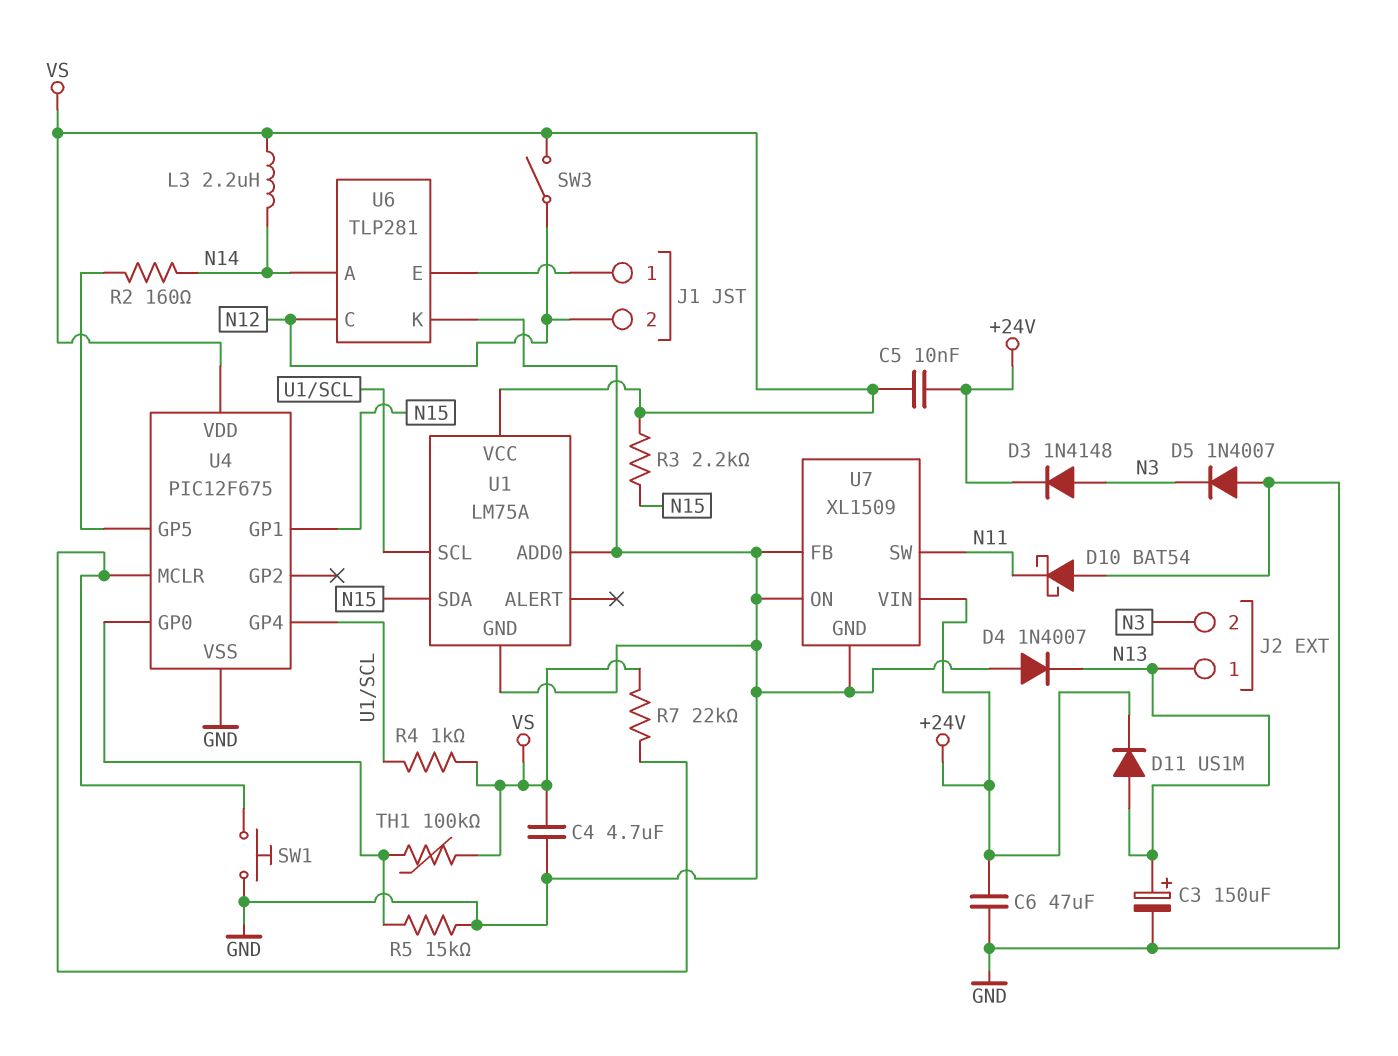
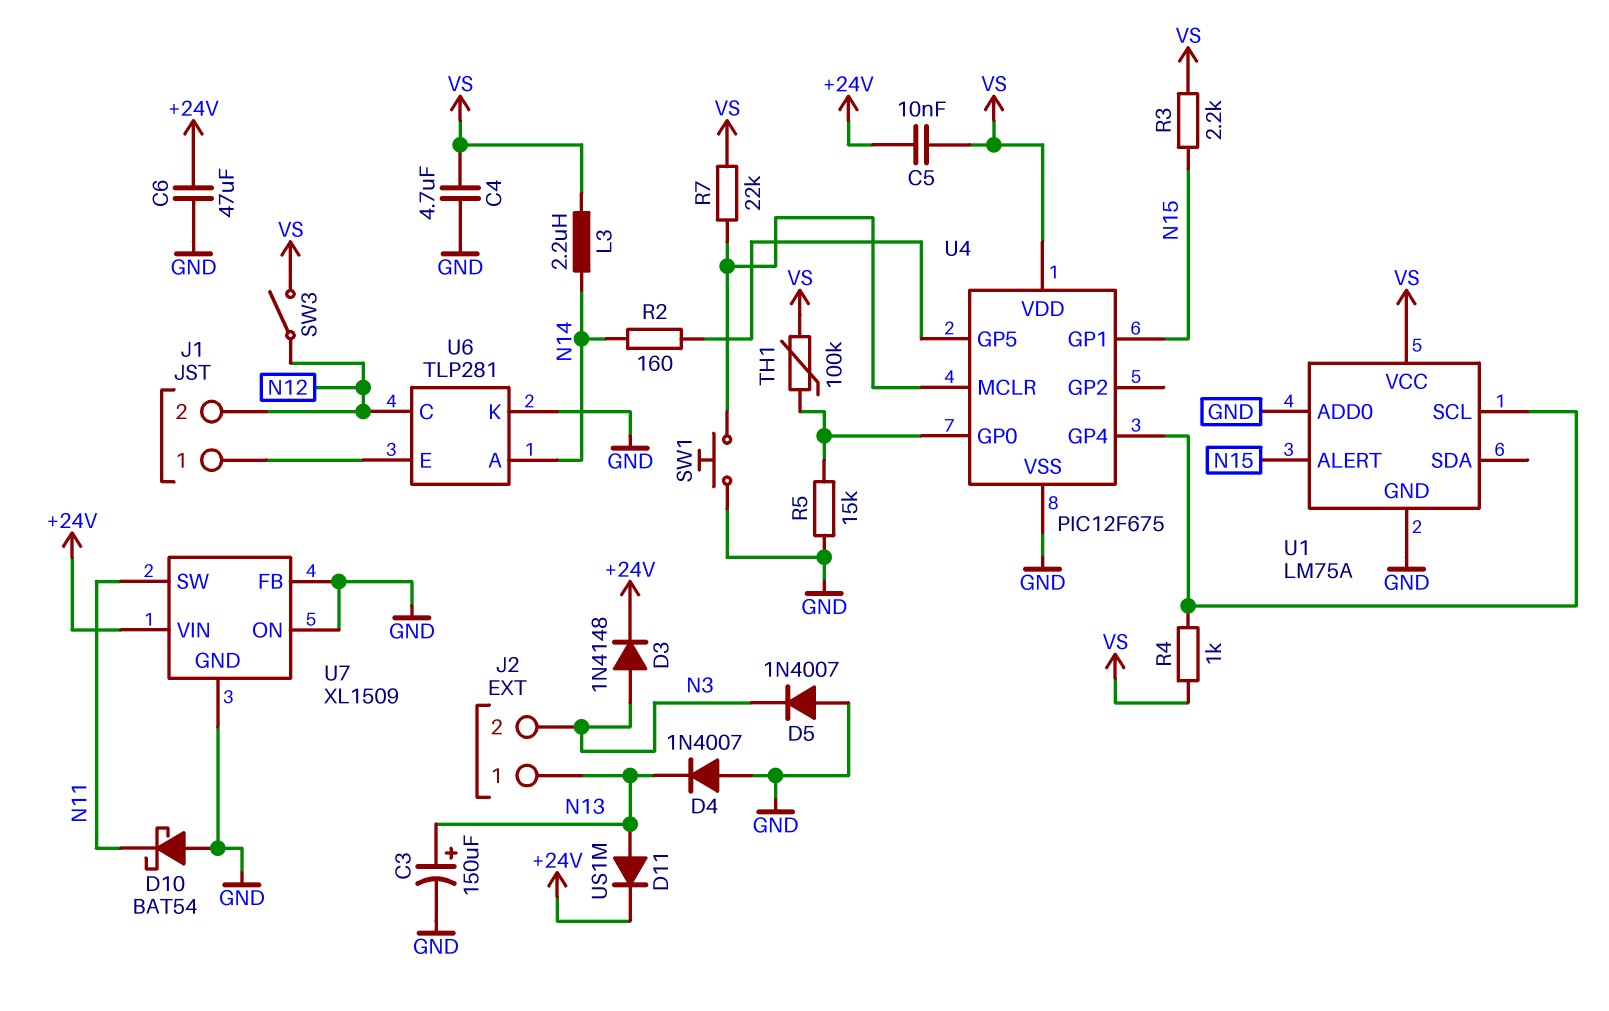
U1 pin ALERT: none -> N15
U1 pin SDA: N15 -> none

